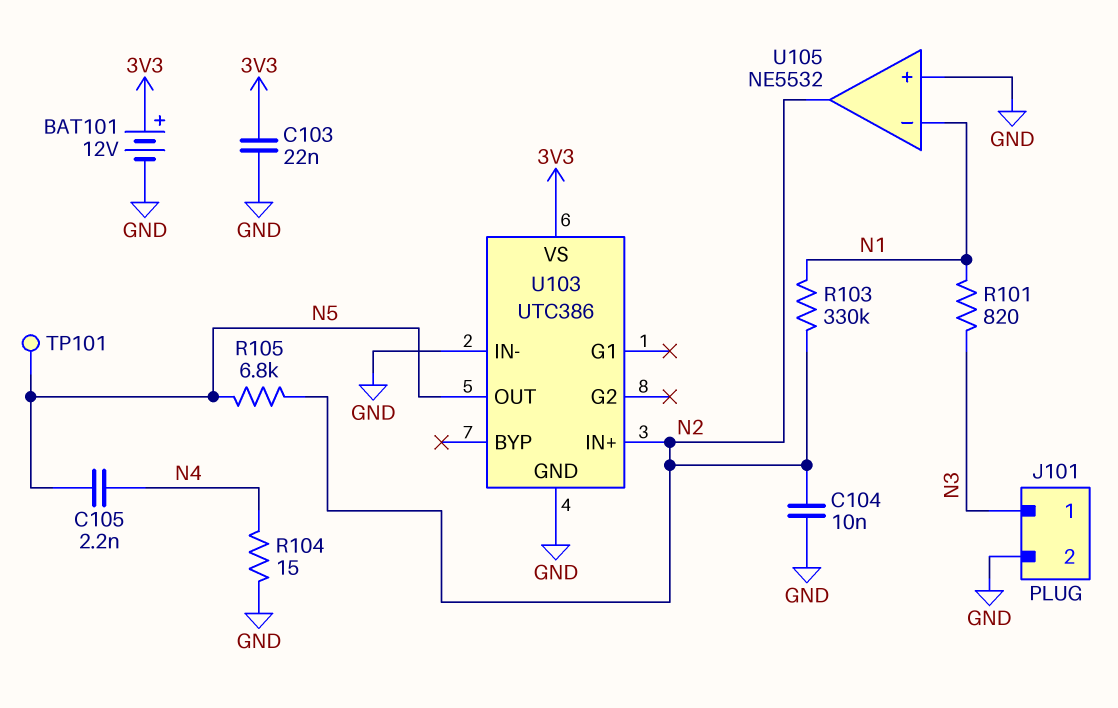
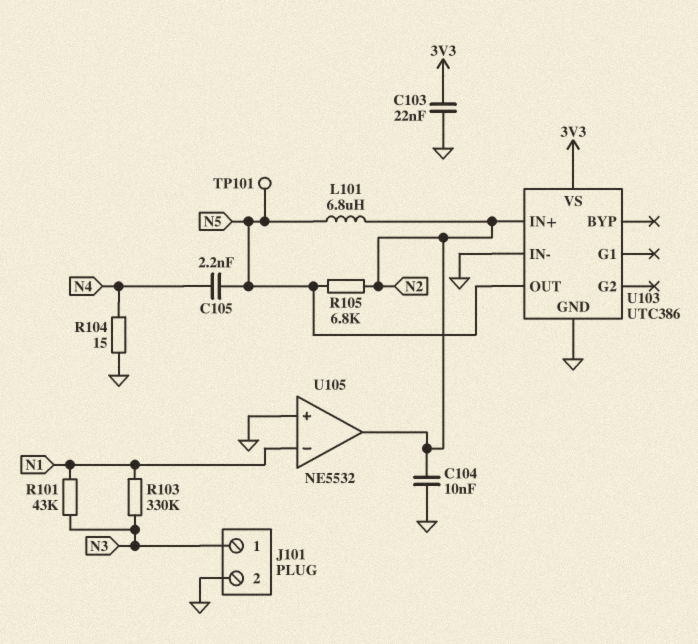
BAT101: 12V (plus 3V3, minus GND) -> none
L101: none -> 6.8uH (N2, N5)
R101: 820 (N1, N3) -> 43k (N1, N3)
R103: 330k (N1, N2) -> 330k (N1, N3)

